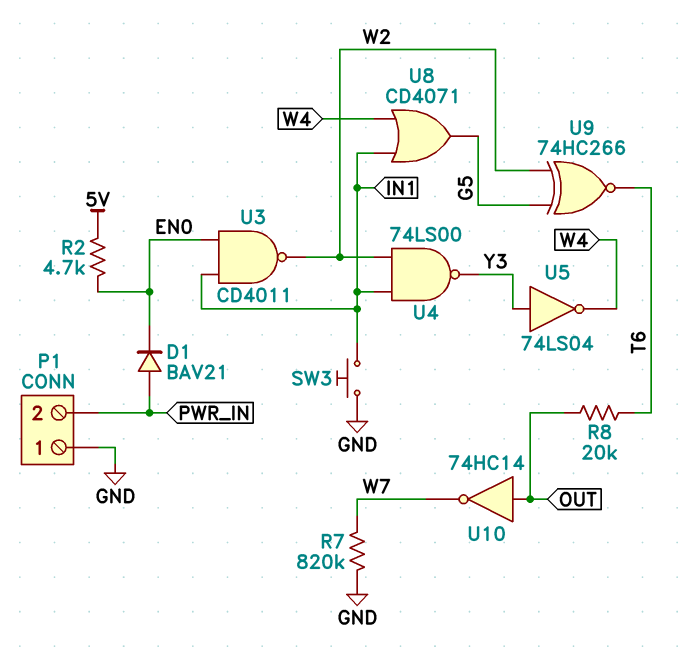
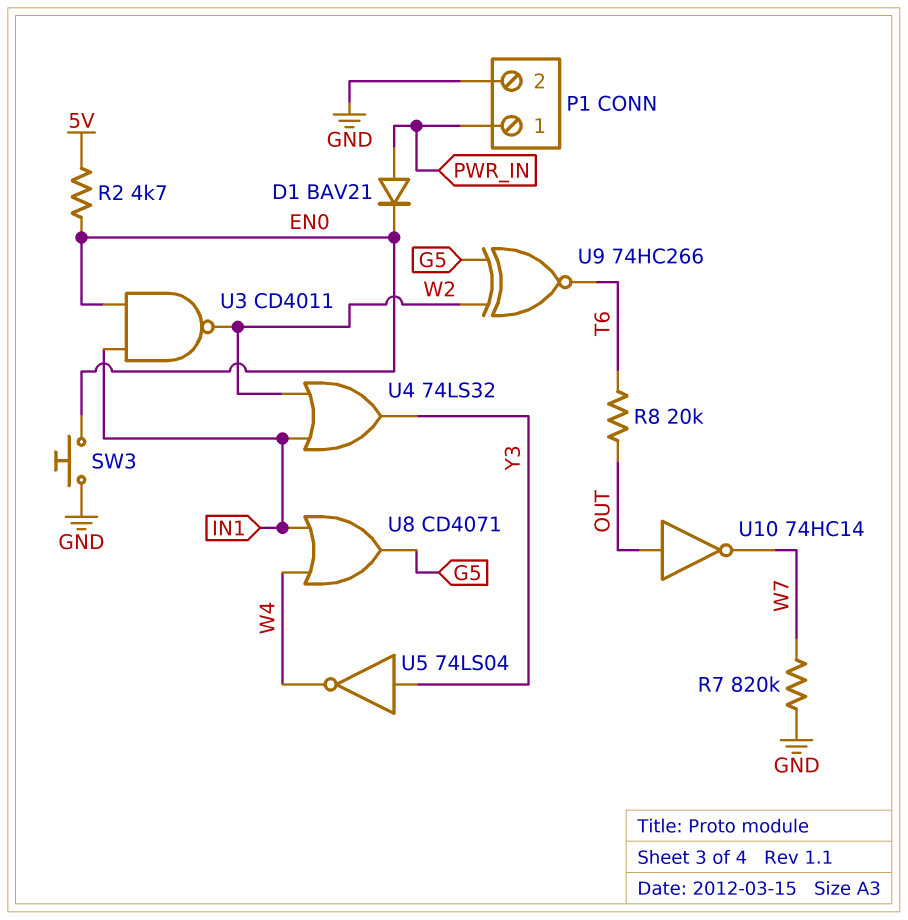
P1 pin 1: GND -> PWR_IN
P1 pin 2: PWR_IN -> GND
SW3: button (GND, IN1) -> button (EN0, GND)
U4: NAND 74LS00 (in IN1, in W2, out Y3) -> OR 74LS32 (in IN1, in W2, out Y3)

